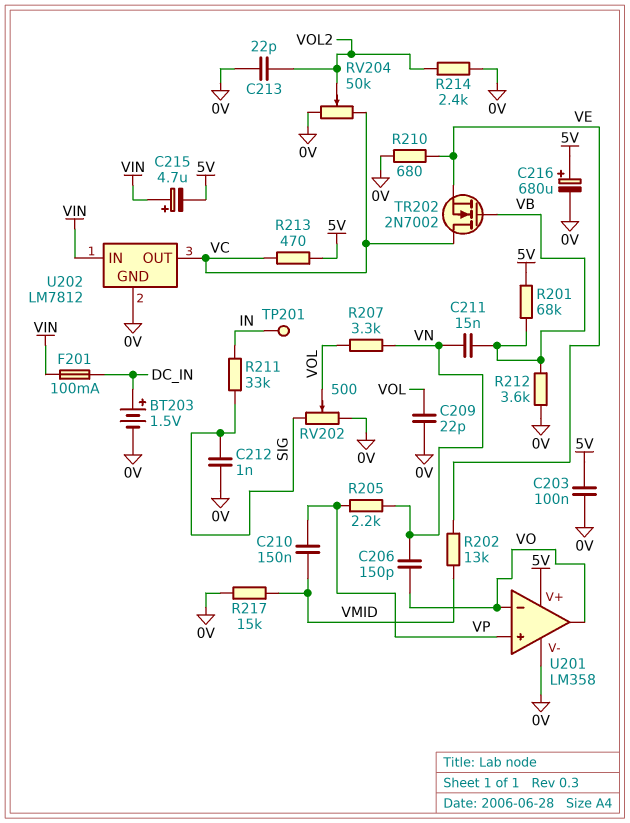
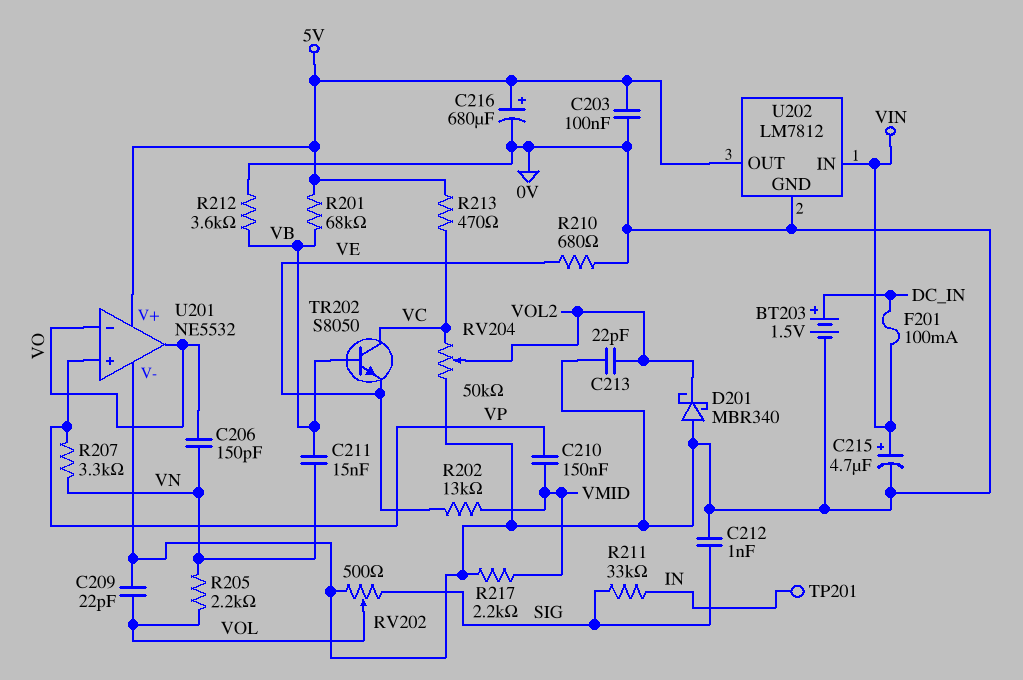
C215: 4.7uF (plus VIN, minus 5V) -> 4.7uF (plus VIN, minus 0V)
D201: none -> schottky MBR340 (A 0V, K VOL2)
R205: 2.2k (VN, VP) -> 2.2k (VN, VOL)
R207: 3.3k (VN, VOL) -> 3.3k (VN, VP)
R214: 2.4k (0V, VOL2) -> none
R217: 15k (0V, VMID) -> 2.2k (0V, VMID)
TR202: NMOS 2N7002 (G VB, D VC, S VE) -> NPN S8050 (B VB, C VC, E VE)
U201: LM358 -> NE5532
U202 pin OUT: VC -> 5V

